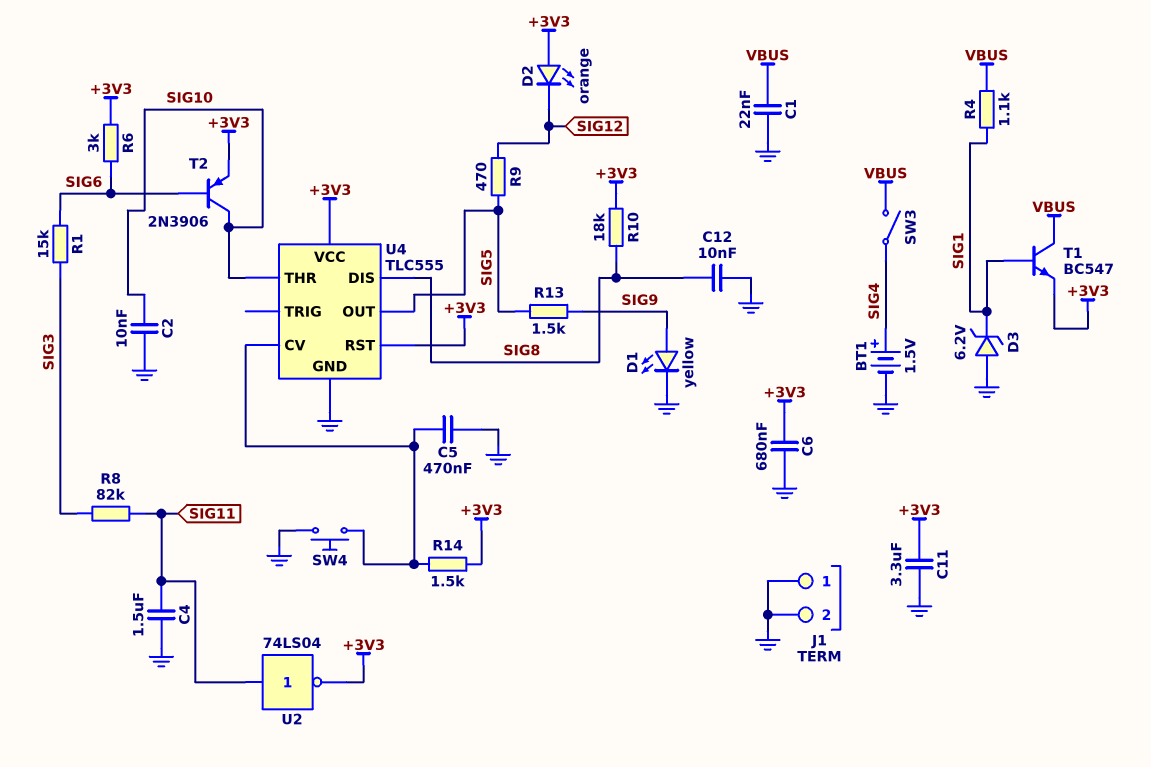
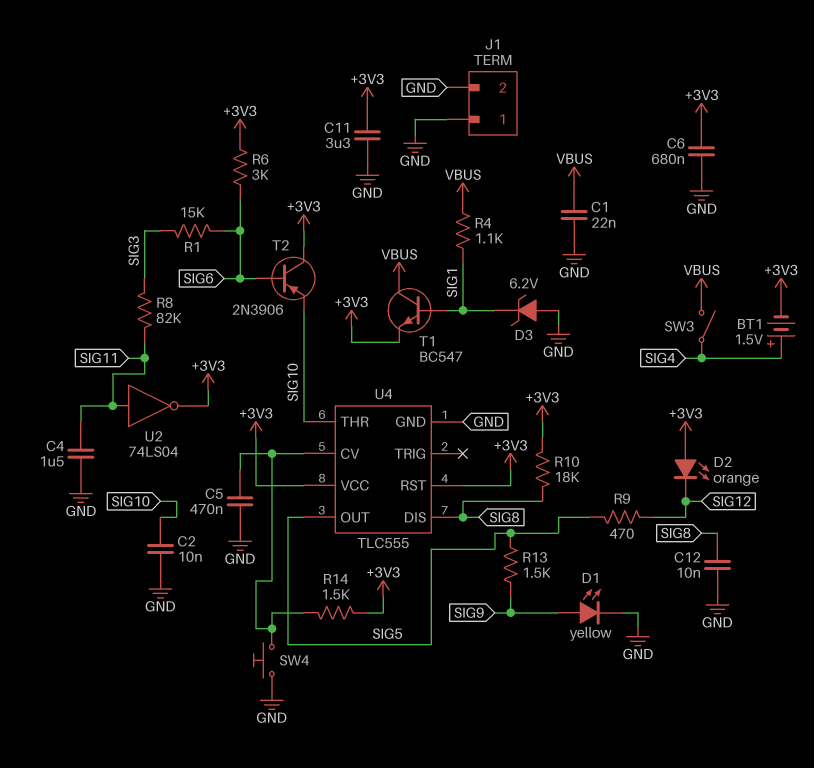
BT1: 1.5V (plus SIG4, minus GND) -> 1.5V (plus SIG4, minus +3V3)
T2: PNP 2N3906 (B SIG6, C SIG10, E +3V3) -> PNP 2N3906 (B SIG6, C +3V3, E SIG10)

